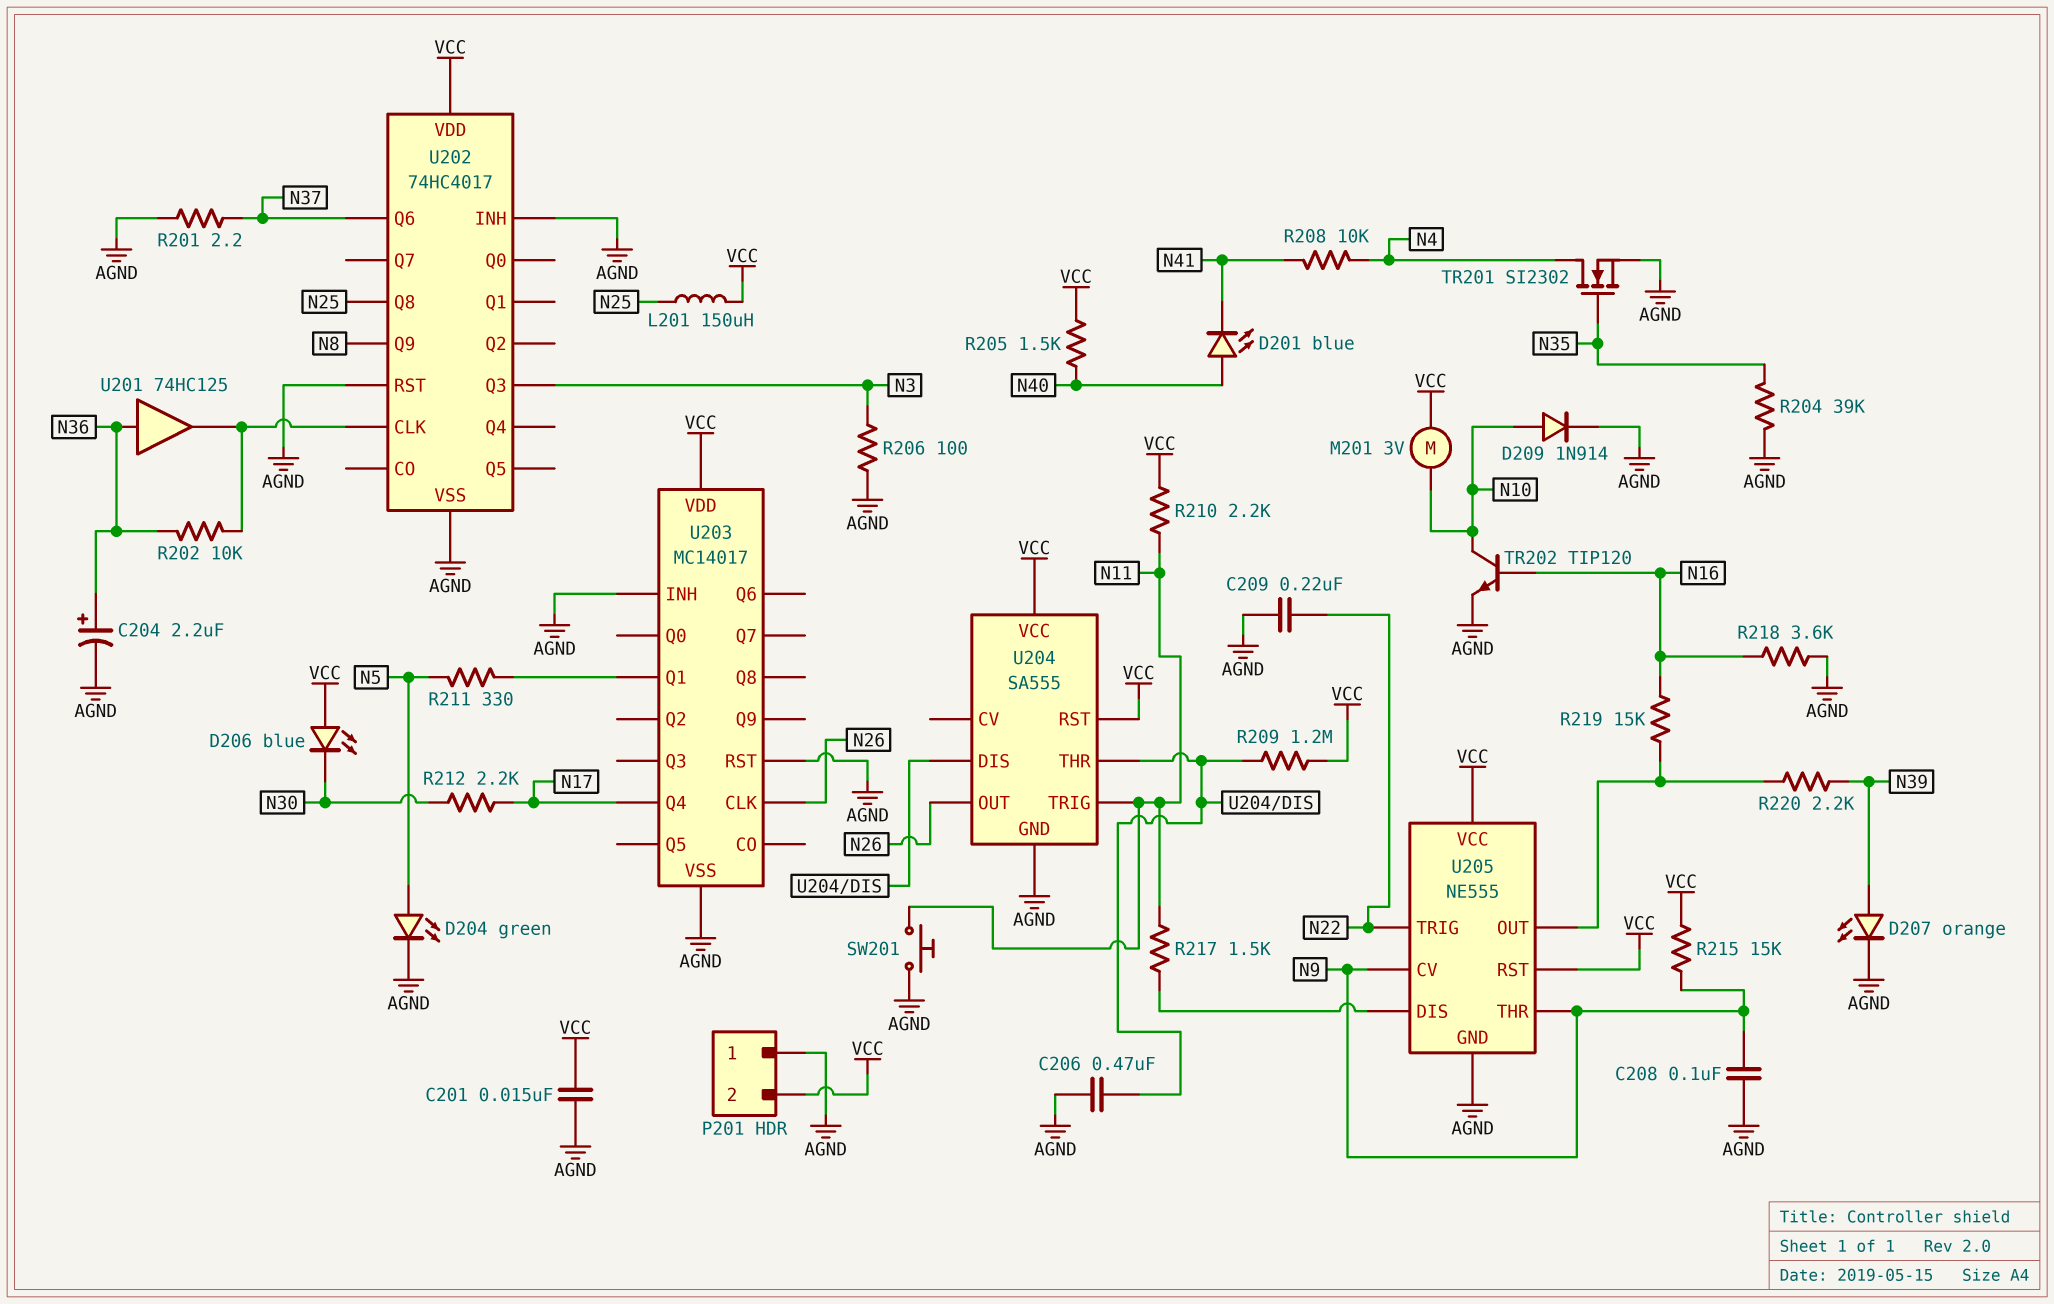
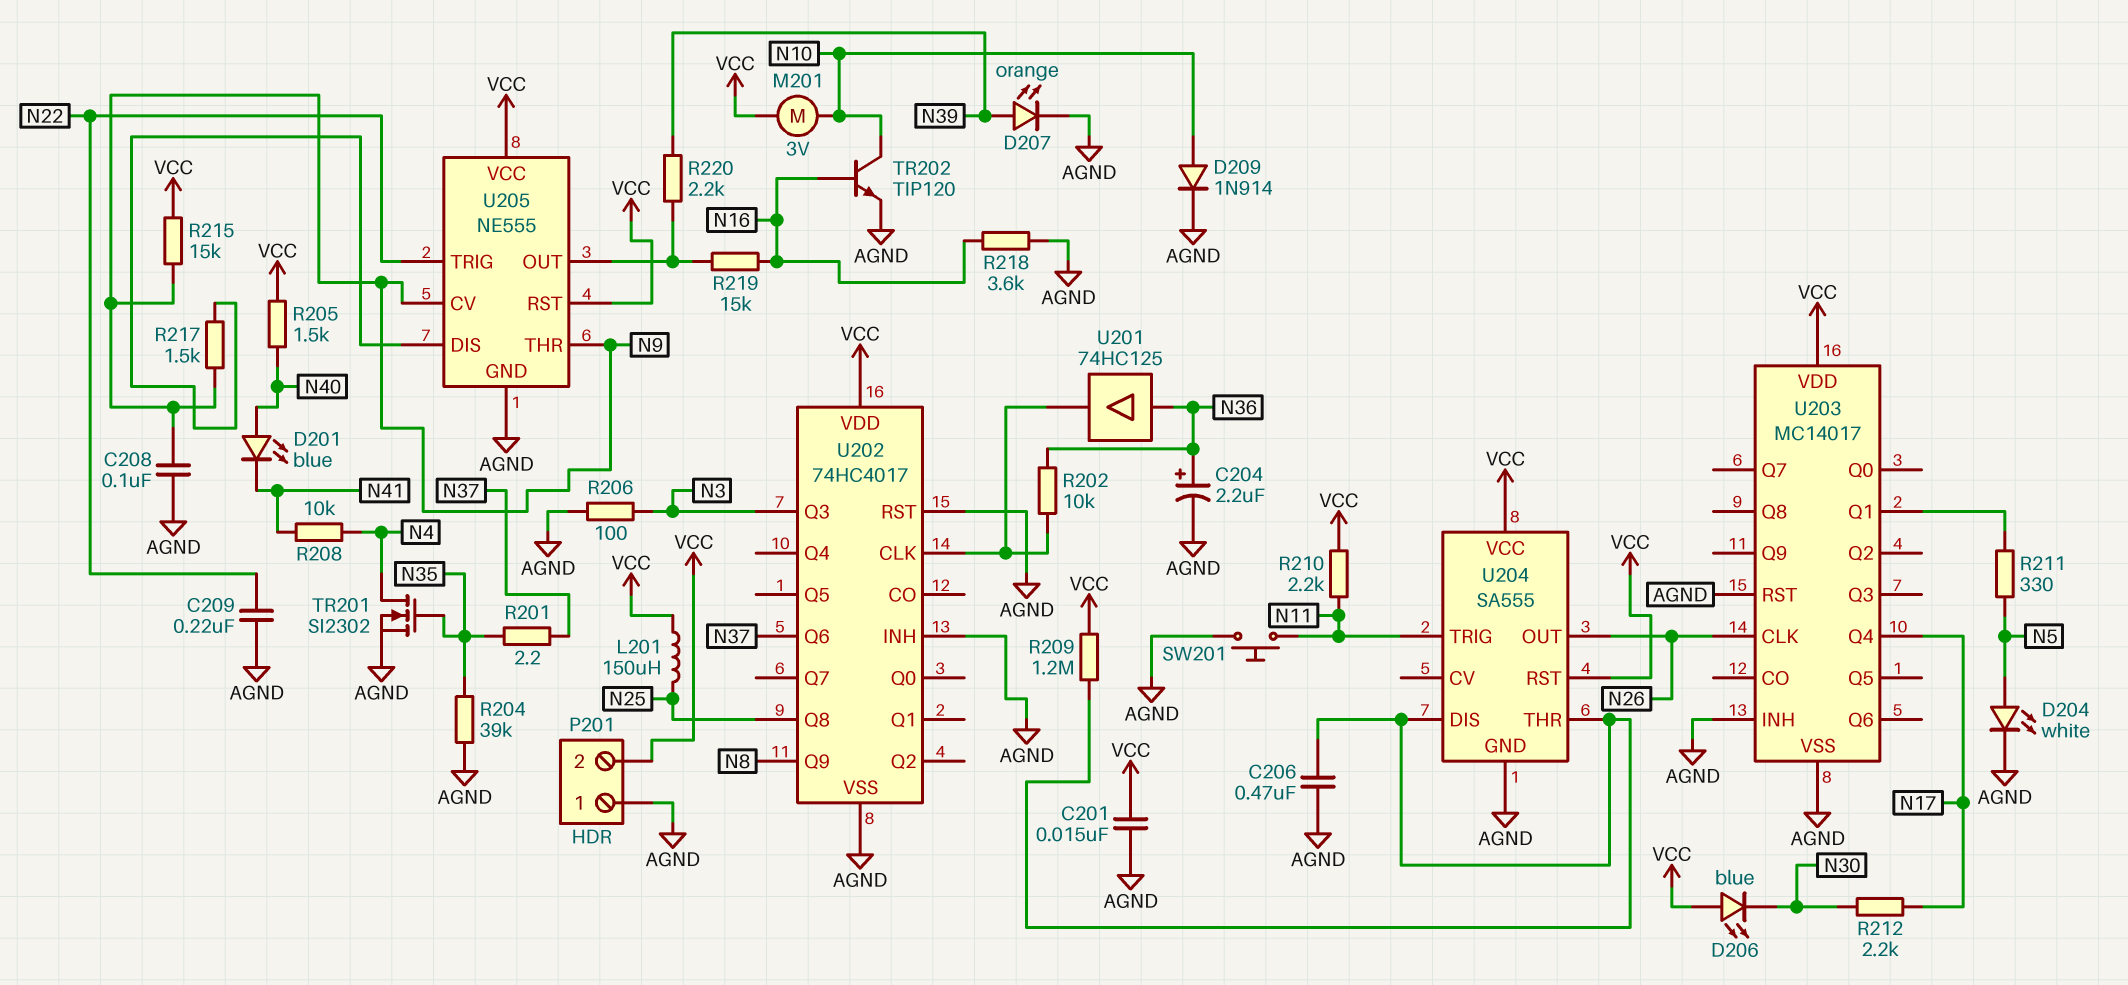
D204: LED green (A N5, K AGND) -> LED white (A N5, K AGND)
R201: 2.2 (AGND, N37) -> 2.2 (N35, N37)
R217: 1.5k (N11, U205/DIS) -> 1.5k (N9, U205/DIS)

